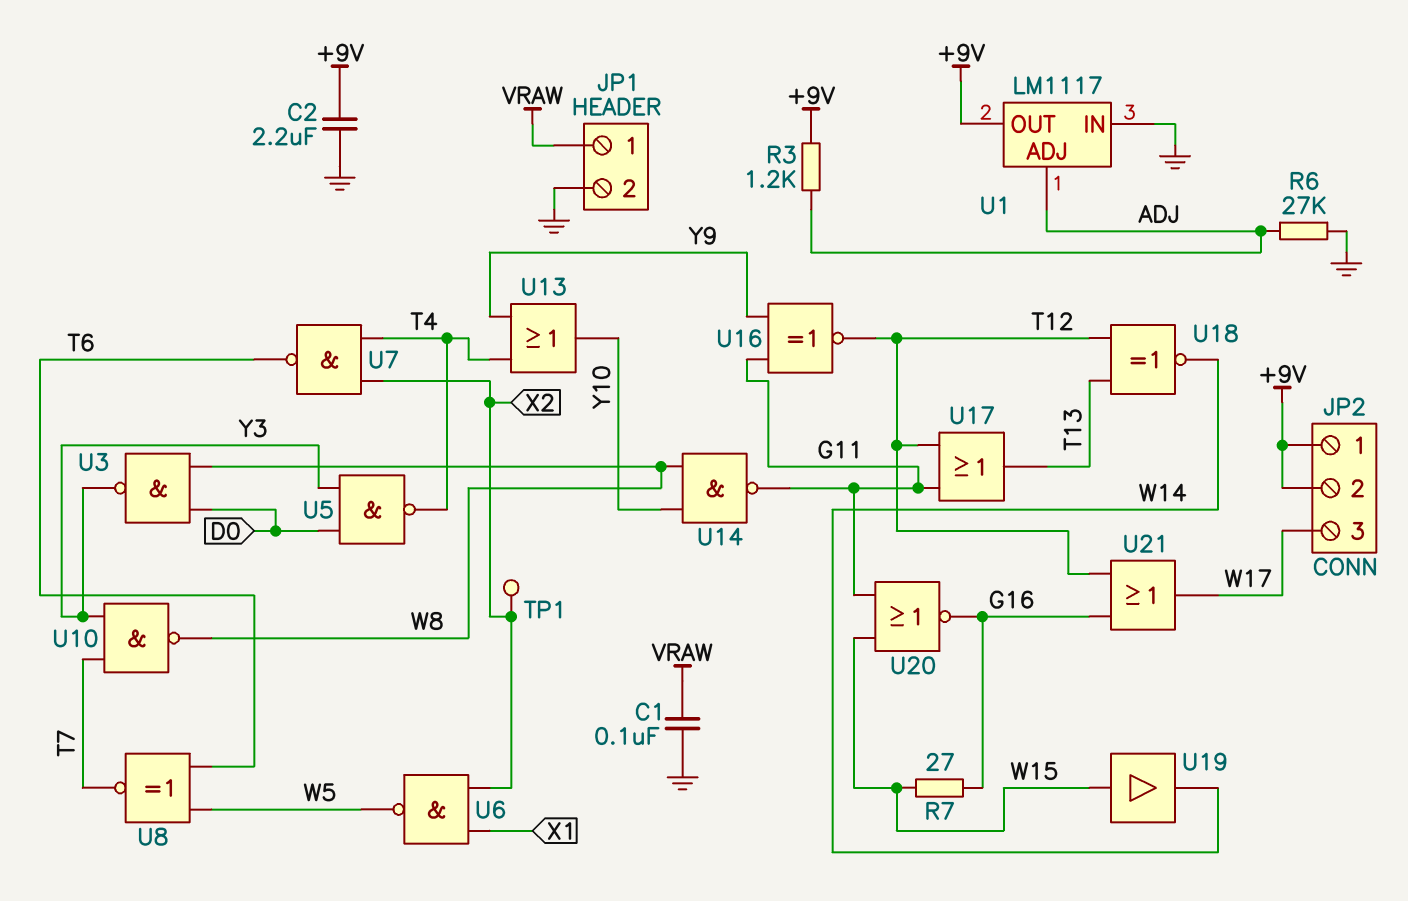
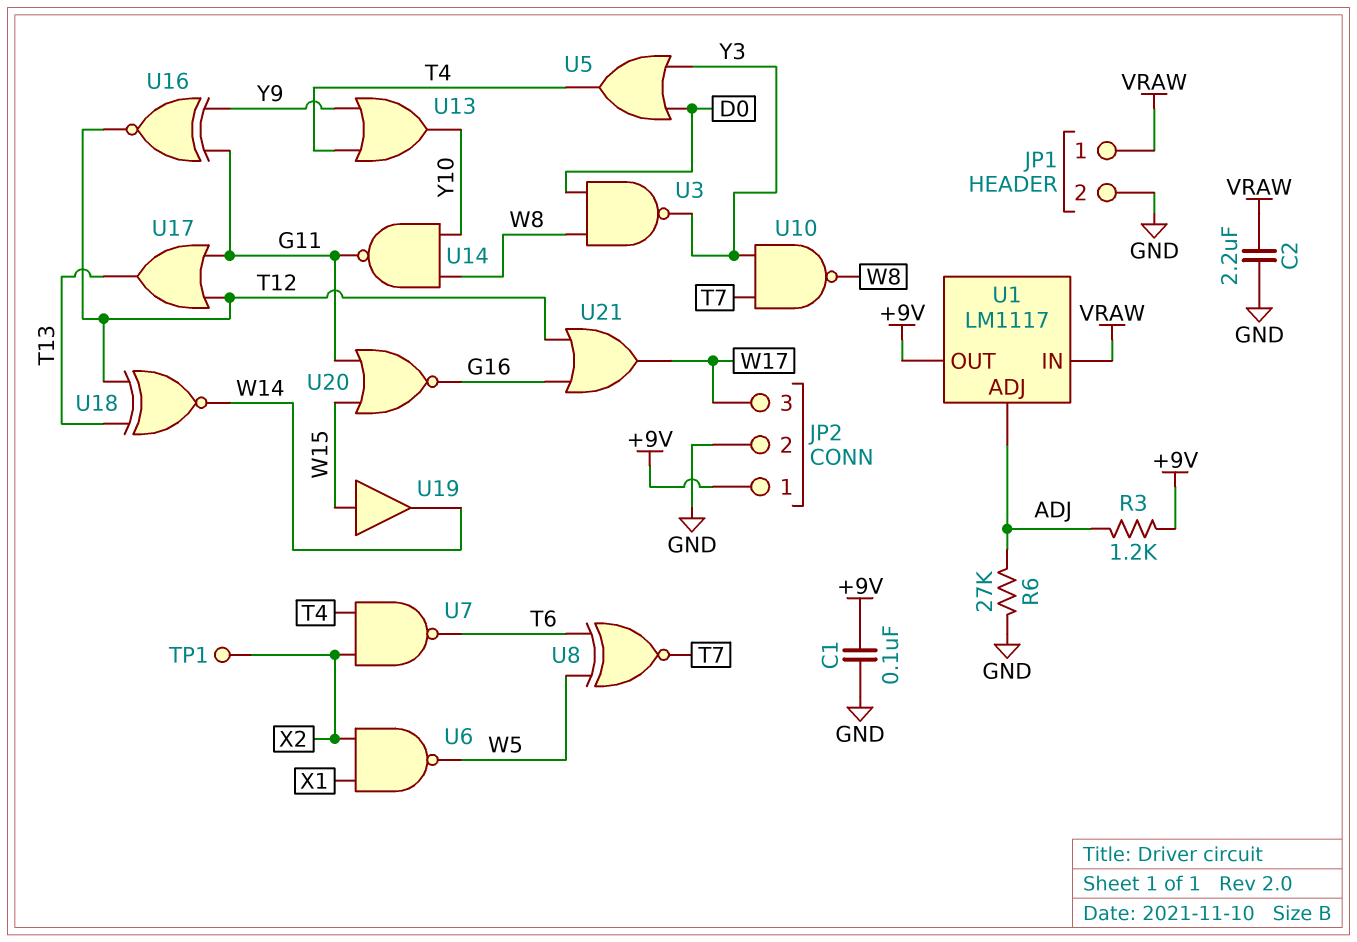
C1: 100nF (GND, VRAW) -> 100nF (+9V, GND)
C2: 2.2uF (+9V, GND) -> 2.2uF (GND, VRAW)
JP2 pin 2: +9V -> GND
R7: 27 (G16, W15) -> none
U1 pin IN: GND -> VRAW
U5: NAND (in D0, in Y3, out T4) -> OR (in D0, in Y3, out T4)

